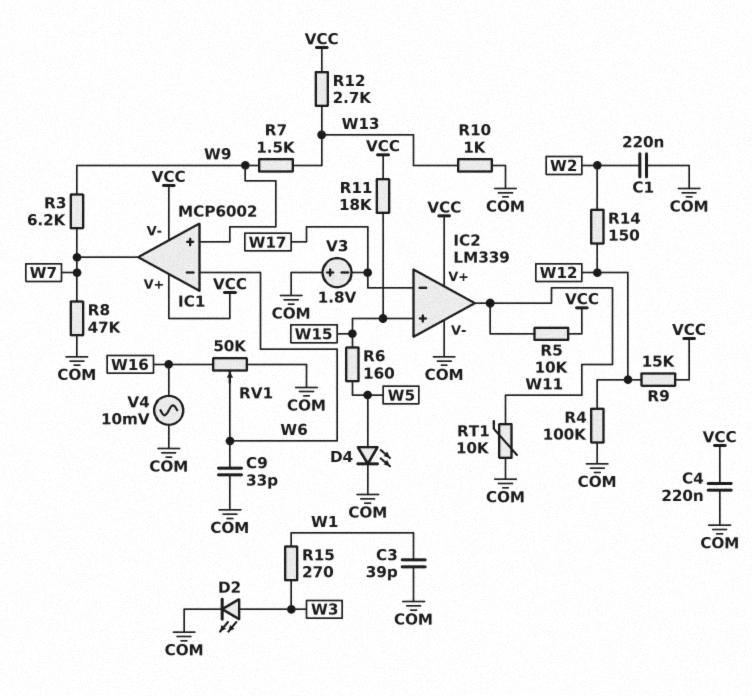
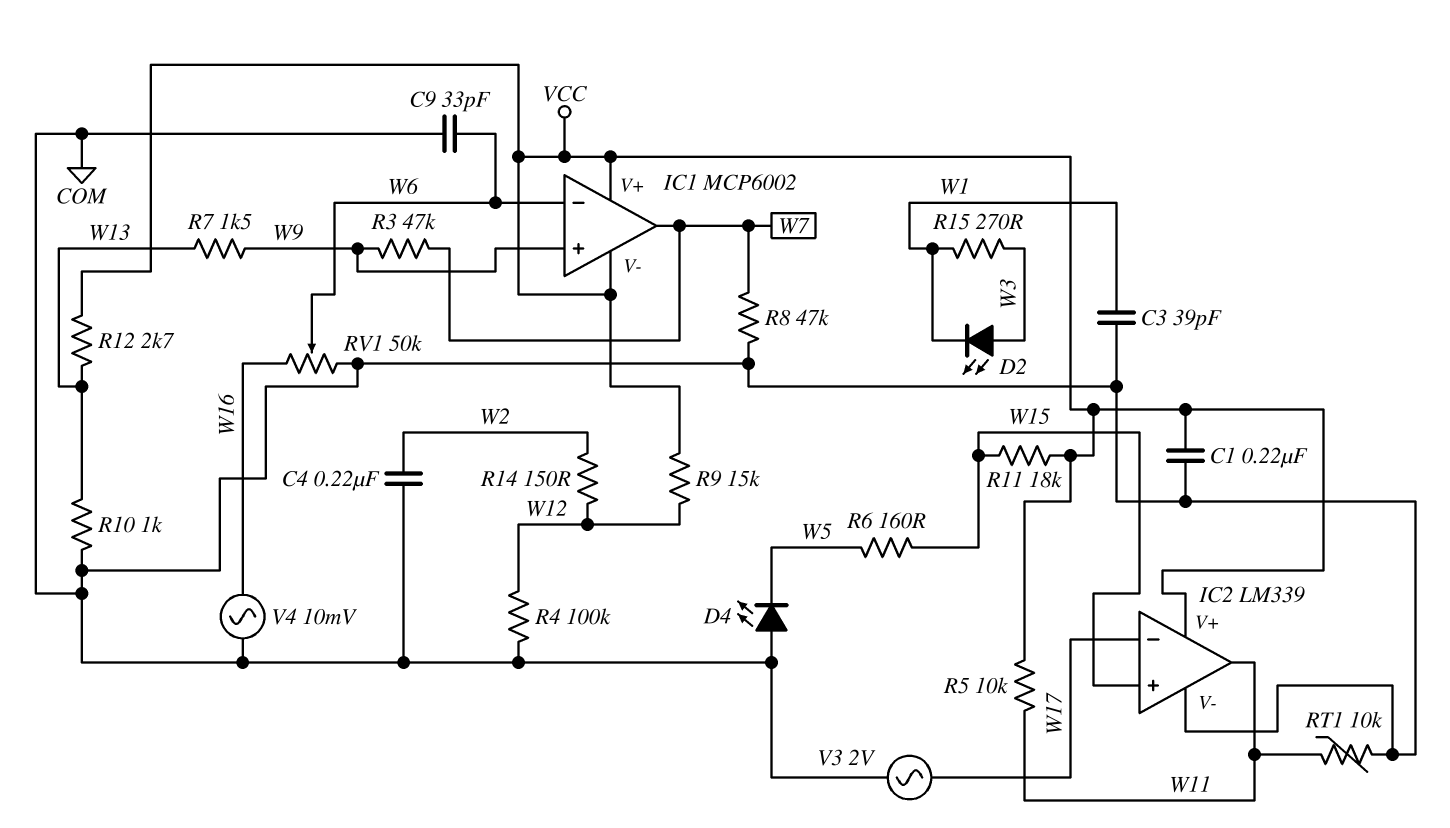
C1: 220nF (COM, W2) -> 220nF (COM, VCC)
C4: 220nF (COM, VCC) -> 220nF (COM, W2)
D2: LED (A W3, K COM) -> LED (A W3, K W1)
D4: LED (A W5, K COM) -> LED (A COM, K W5)
R3: 6.2k (W7, W9) -> 47k (W7, W9)
V3: 1.8V (plus COM, minus W17) -> AC 2V (COM, W17)

